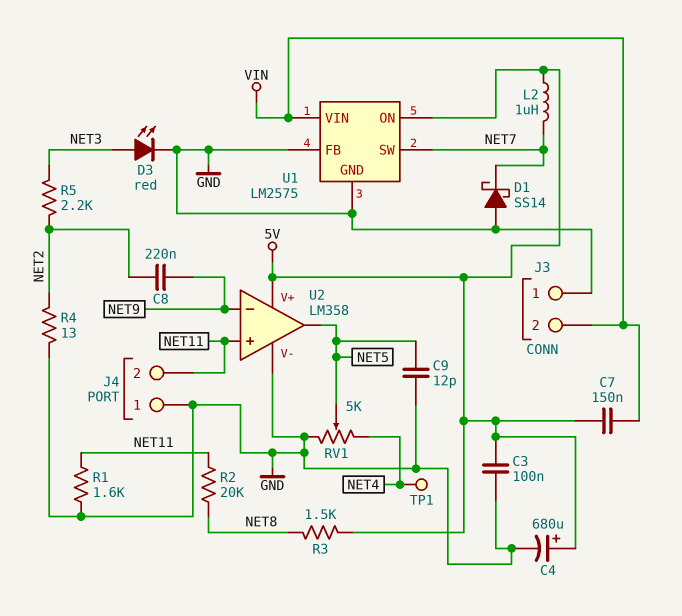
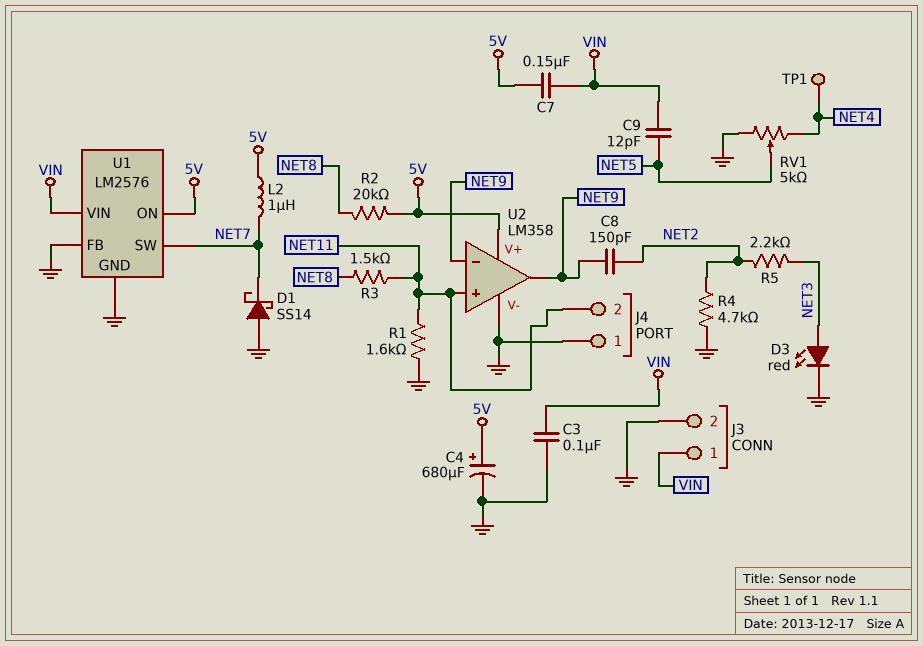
C3: 100nF (5V, GND) -> 100nF (GND, VIN)
C8: 220nF (NET2, NET9) -> 150pF (NET2, NET9)
C9: 12pF (GND, NET5) -> 12pF (NET5, VIN)
J3 pin 1: GND -> VIN
J3 pin 2: VIN -> GND
R2: 20k (NET8, NET11) -> 20k (5V, NET8)
R3: 1.5k (5V, NET8) -> 1.5k (NET8, NET11)
R4: 13 (GND, NET2) -> 4.7k (GND, NET2)
U1: LM2575 -> LM2576
U2 pin out: NET5 -> NET9

